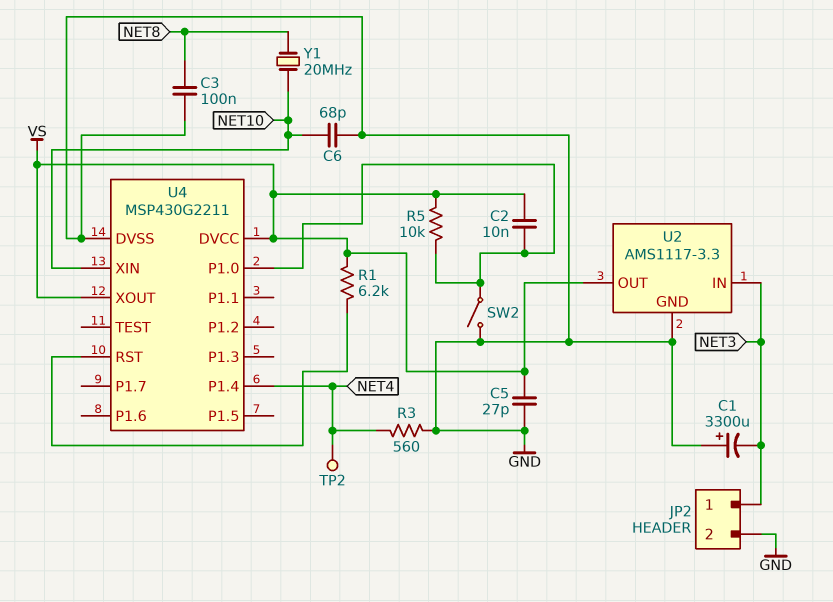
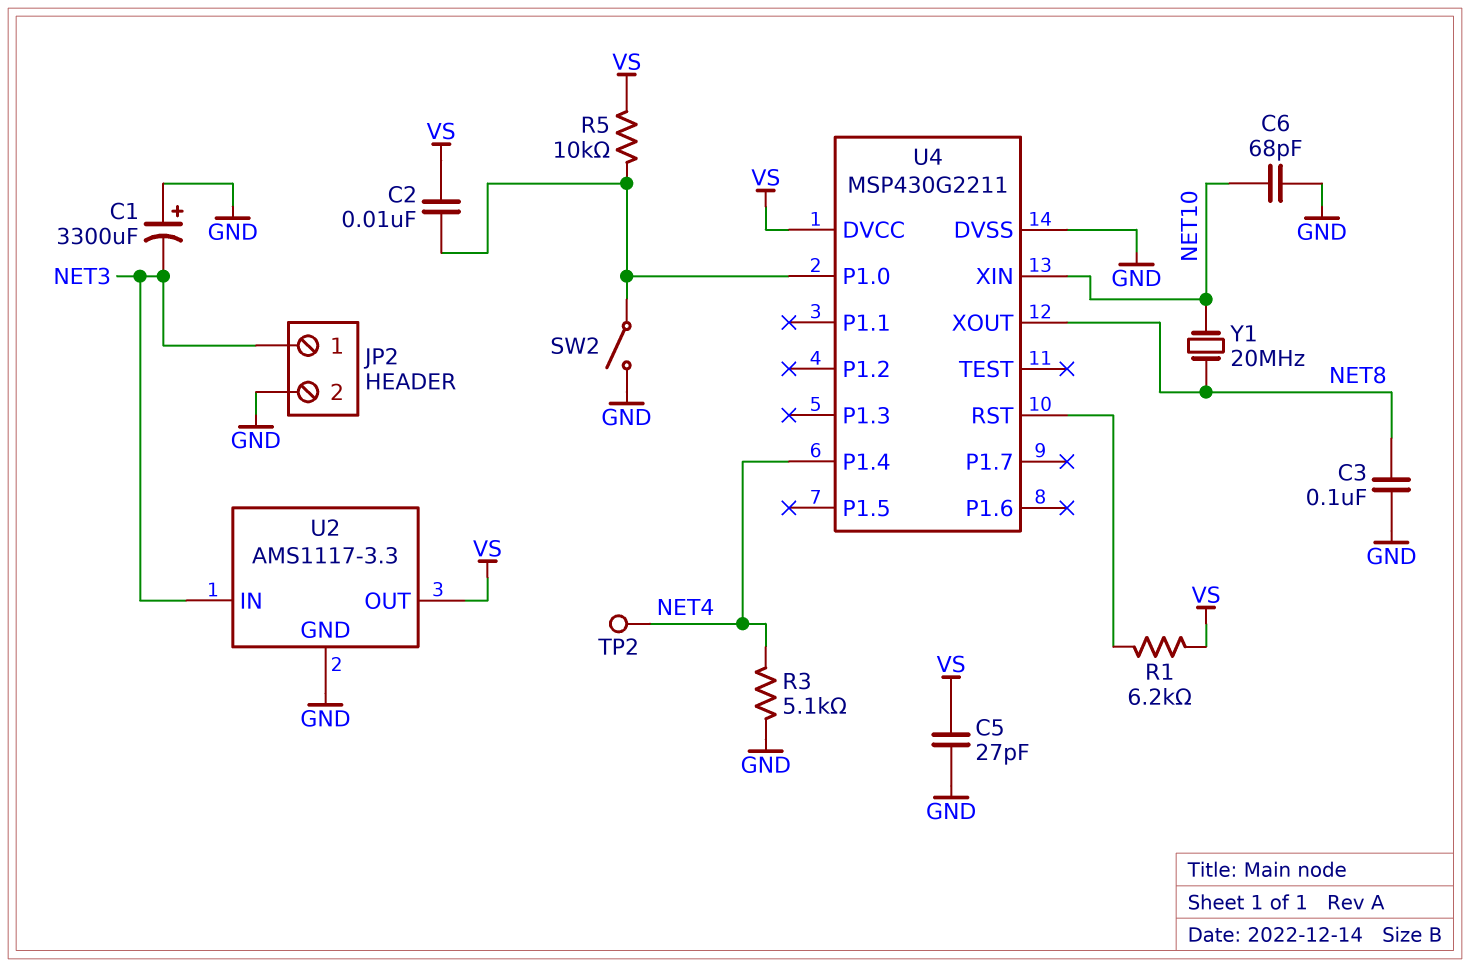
R3: 560 (GND, NET4) -> 5.1k (GND, NET4)
U4 pin XOUT: VS -> NET8

